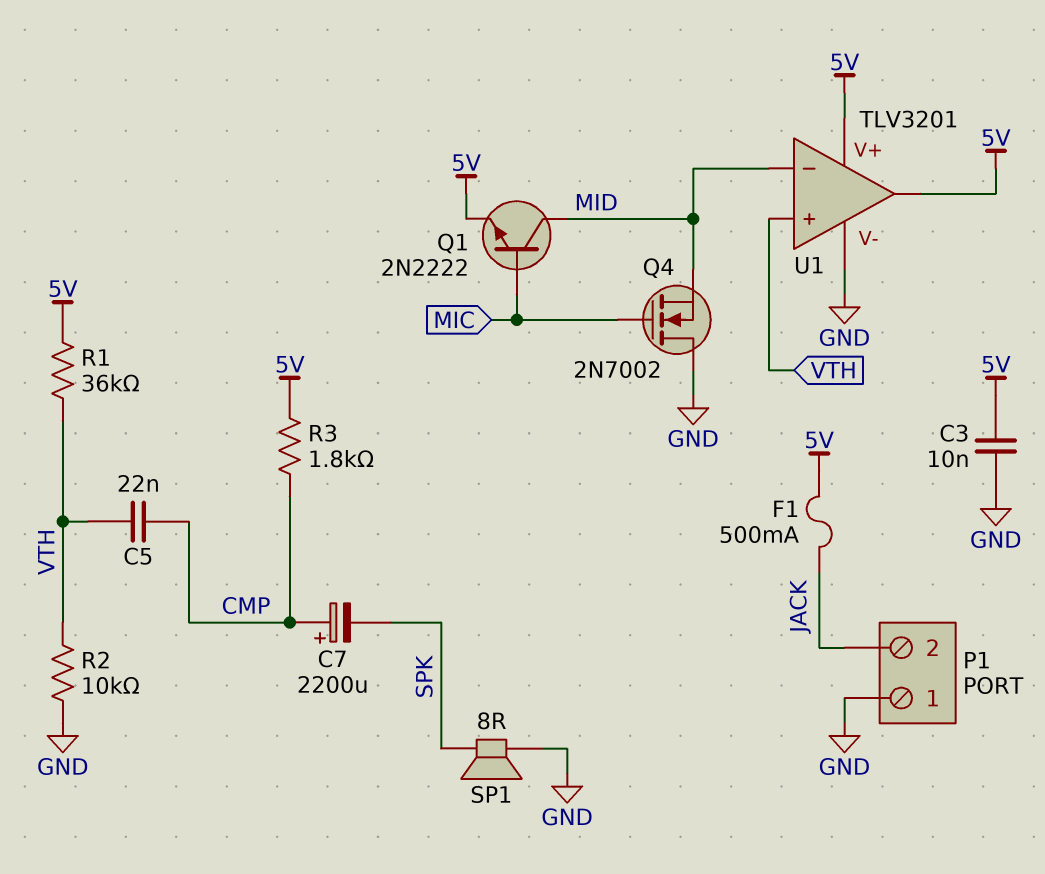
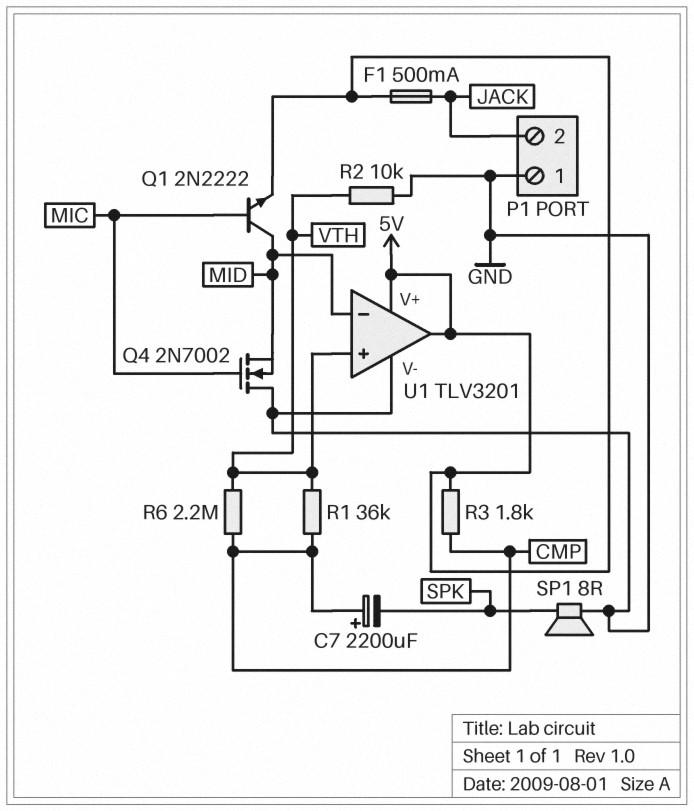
C3: 10nF (5V, GND) -> none
C5: 22nF (CMP, VTH) -> none
R1: 36k (5V, VTH) -> 36k (CMP, VTH)
R6: none -> 2.2M (CMP, VTH)

